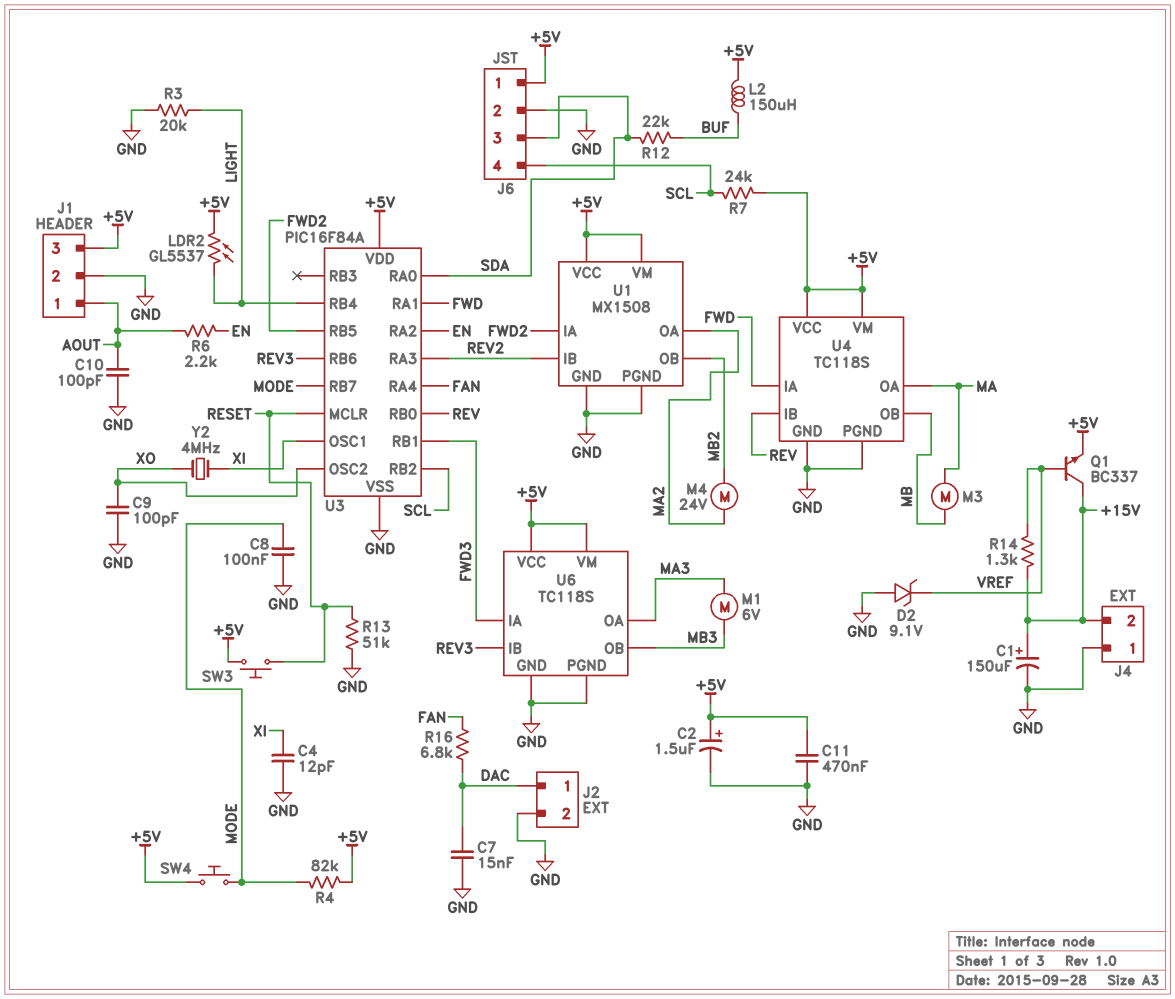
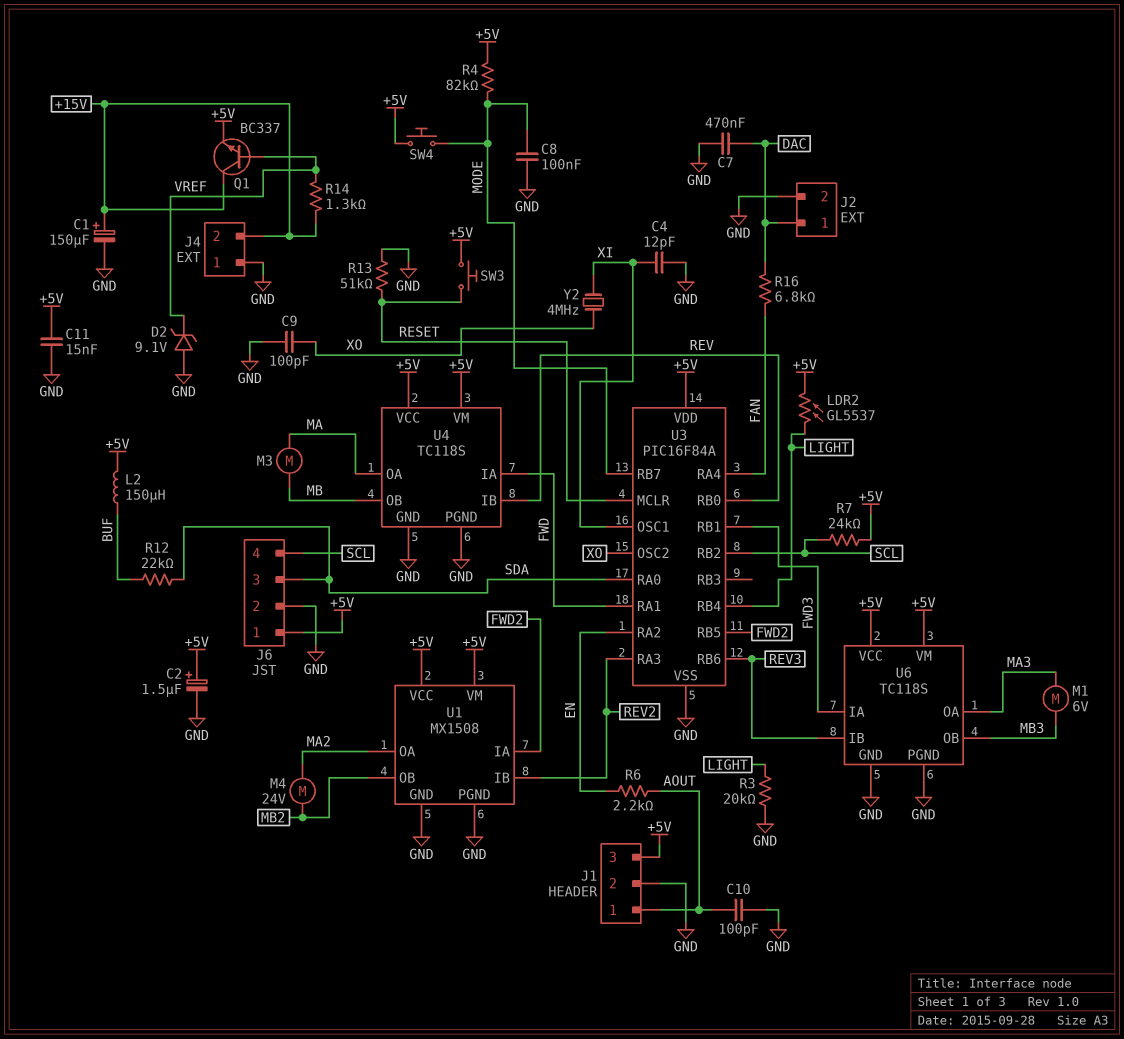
C7: 15nF (DAC, GND) -> 470nF (DAC, GND)
C11: 470nF (+5V, GND) -> 15nF (+5V, GND)

